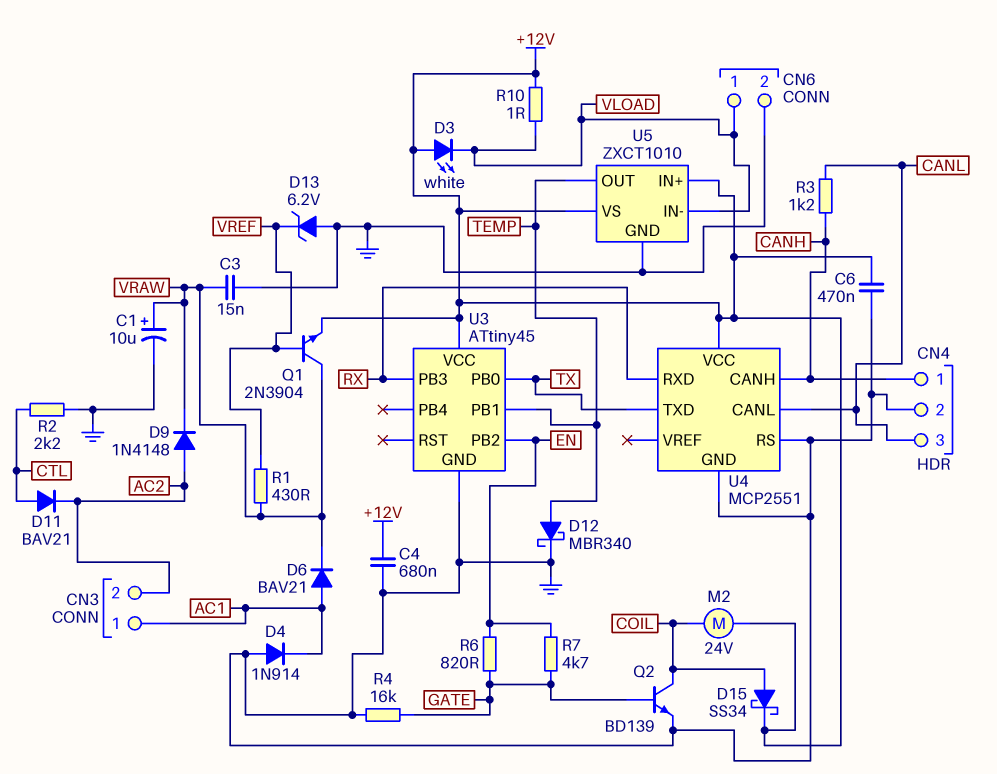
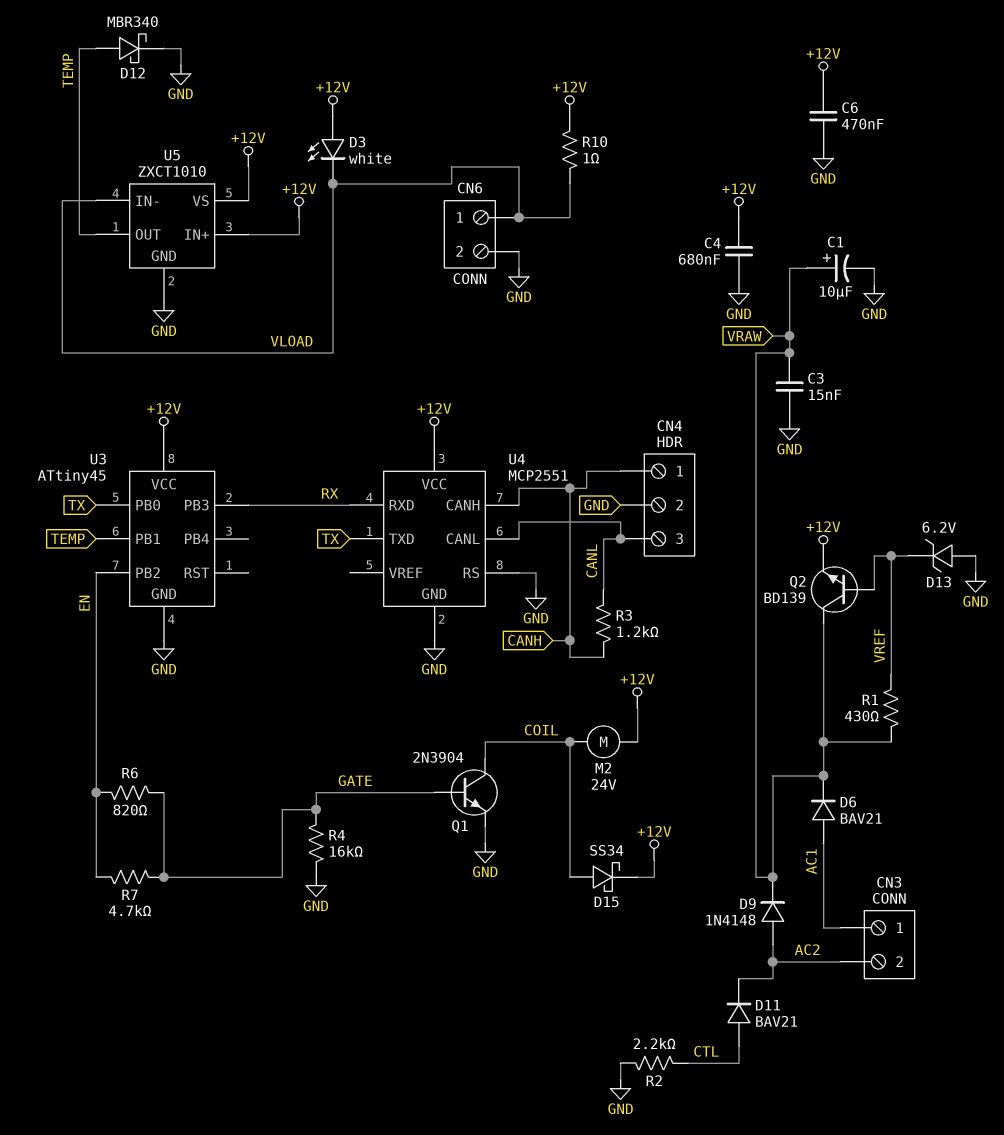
D4: diode 1N914 (A GND, K AC1) -> none
Q1: NPN 2N3904 (B VREF, C VRAW, E +12V) -> NPN 2N3904 (B GATE, C COIL, E GND)
Q2: NPN BD139 (B GATE, C COIL, E GND) -> NPN BD139 (B VREF, C VRAW, E +12V)

